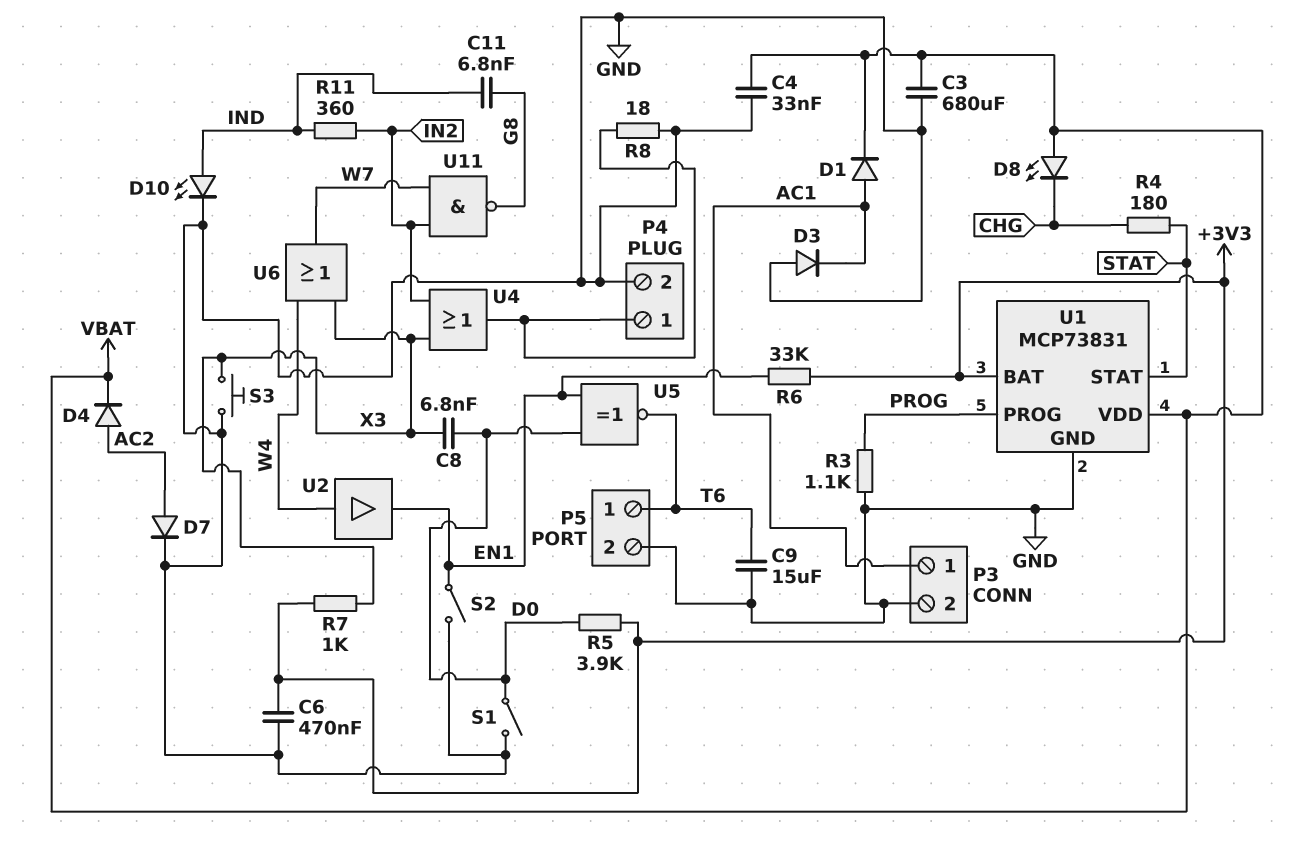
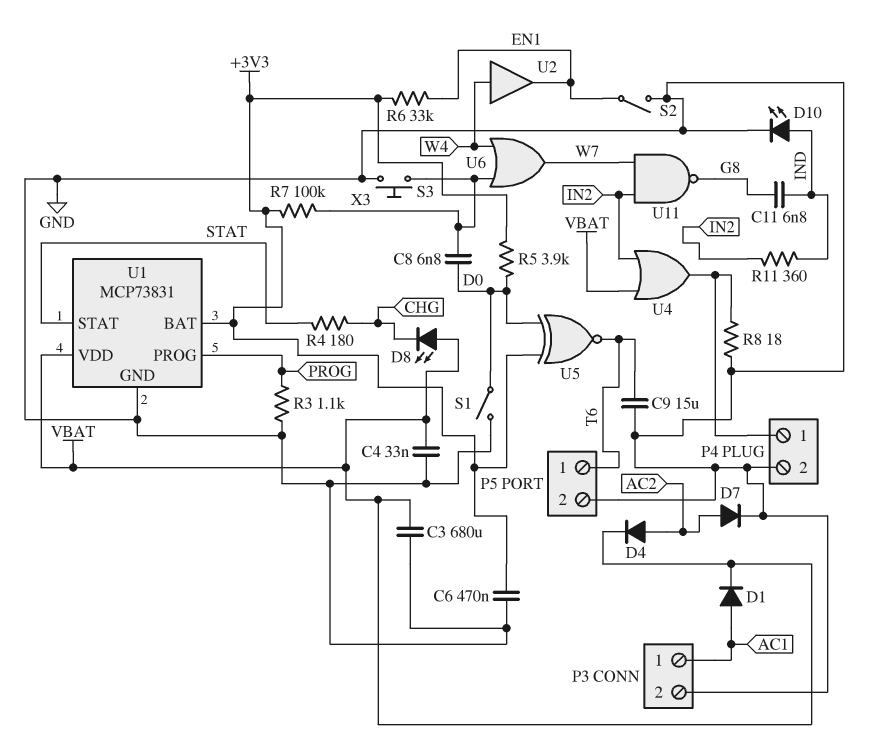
D3: diode (A GND, K AC1) -> none
R7: 1k (+3V3, X3) -> 100k (+3V3, X3)
U4: OR (in IN2, in X3, out P4/1) -> OR (in IN2, in VBAT, out P4/1)
U5: XNOR (in D0, in EN1, out T6) -> XNOR (in +3V3, in D0, out T6)

